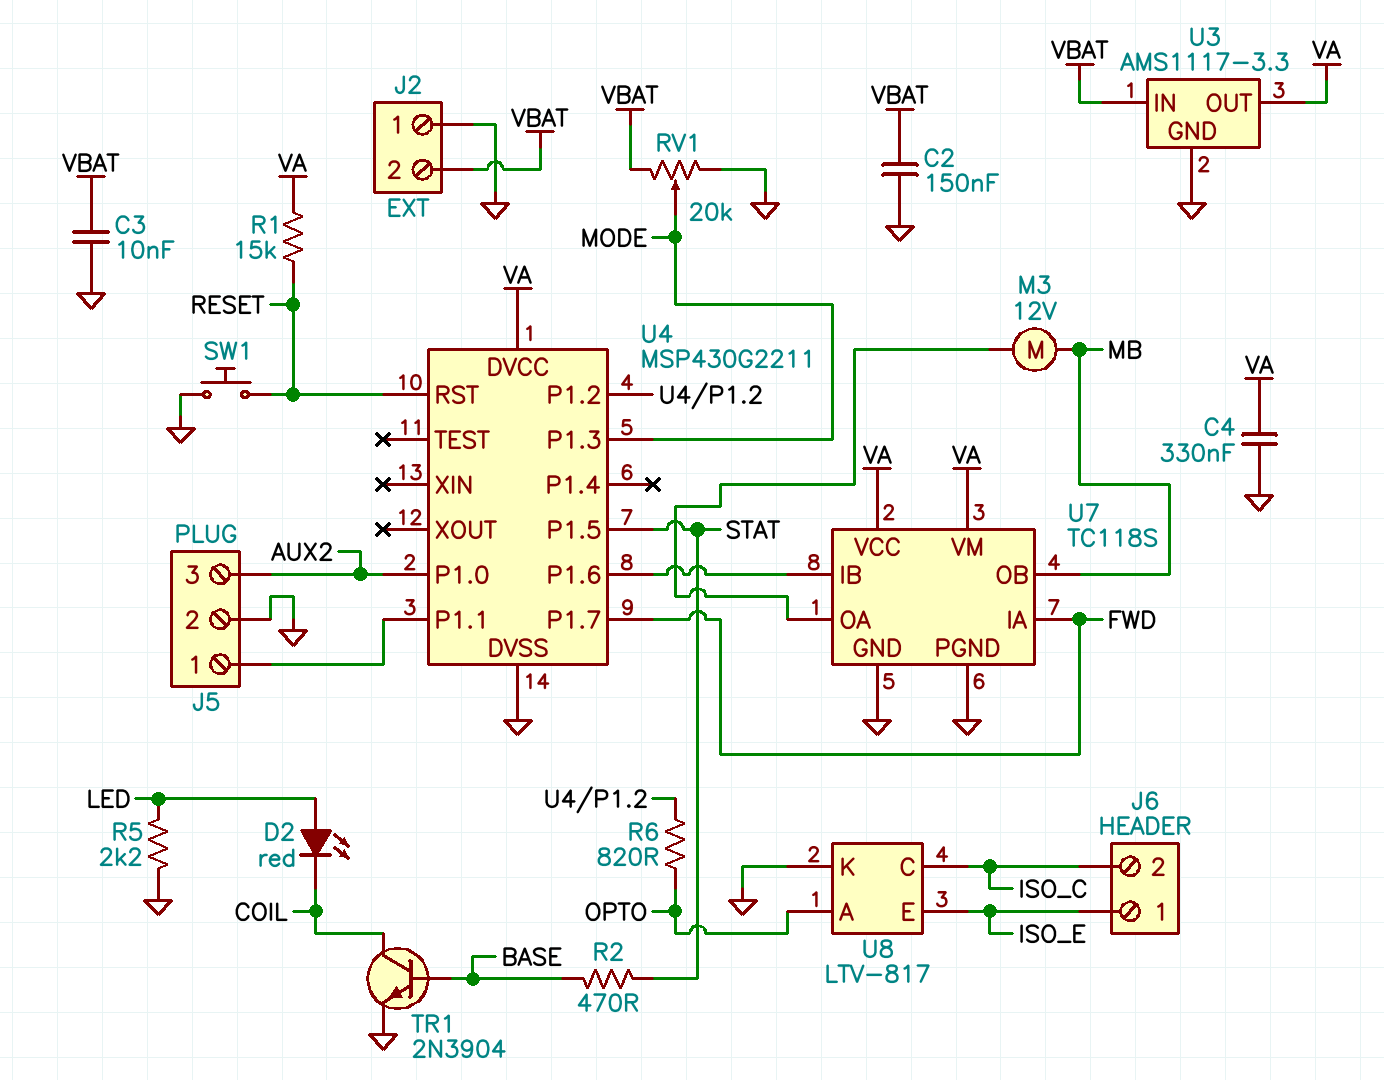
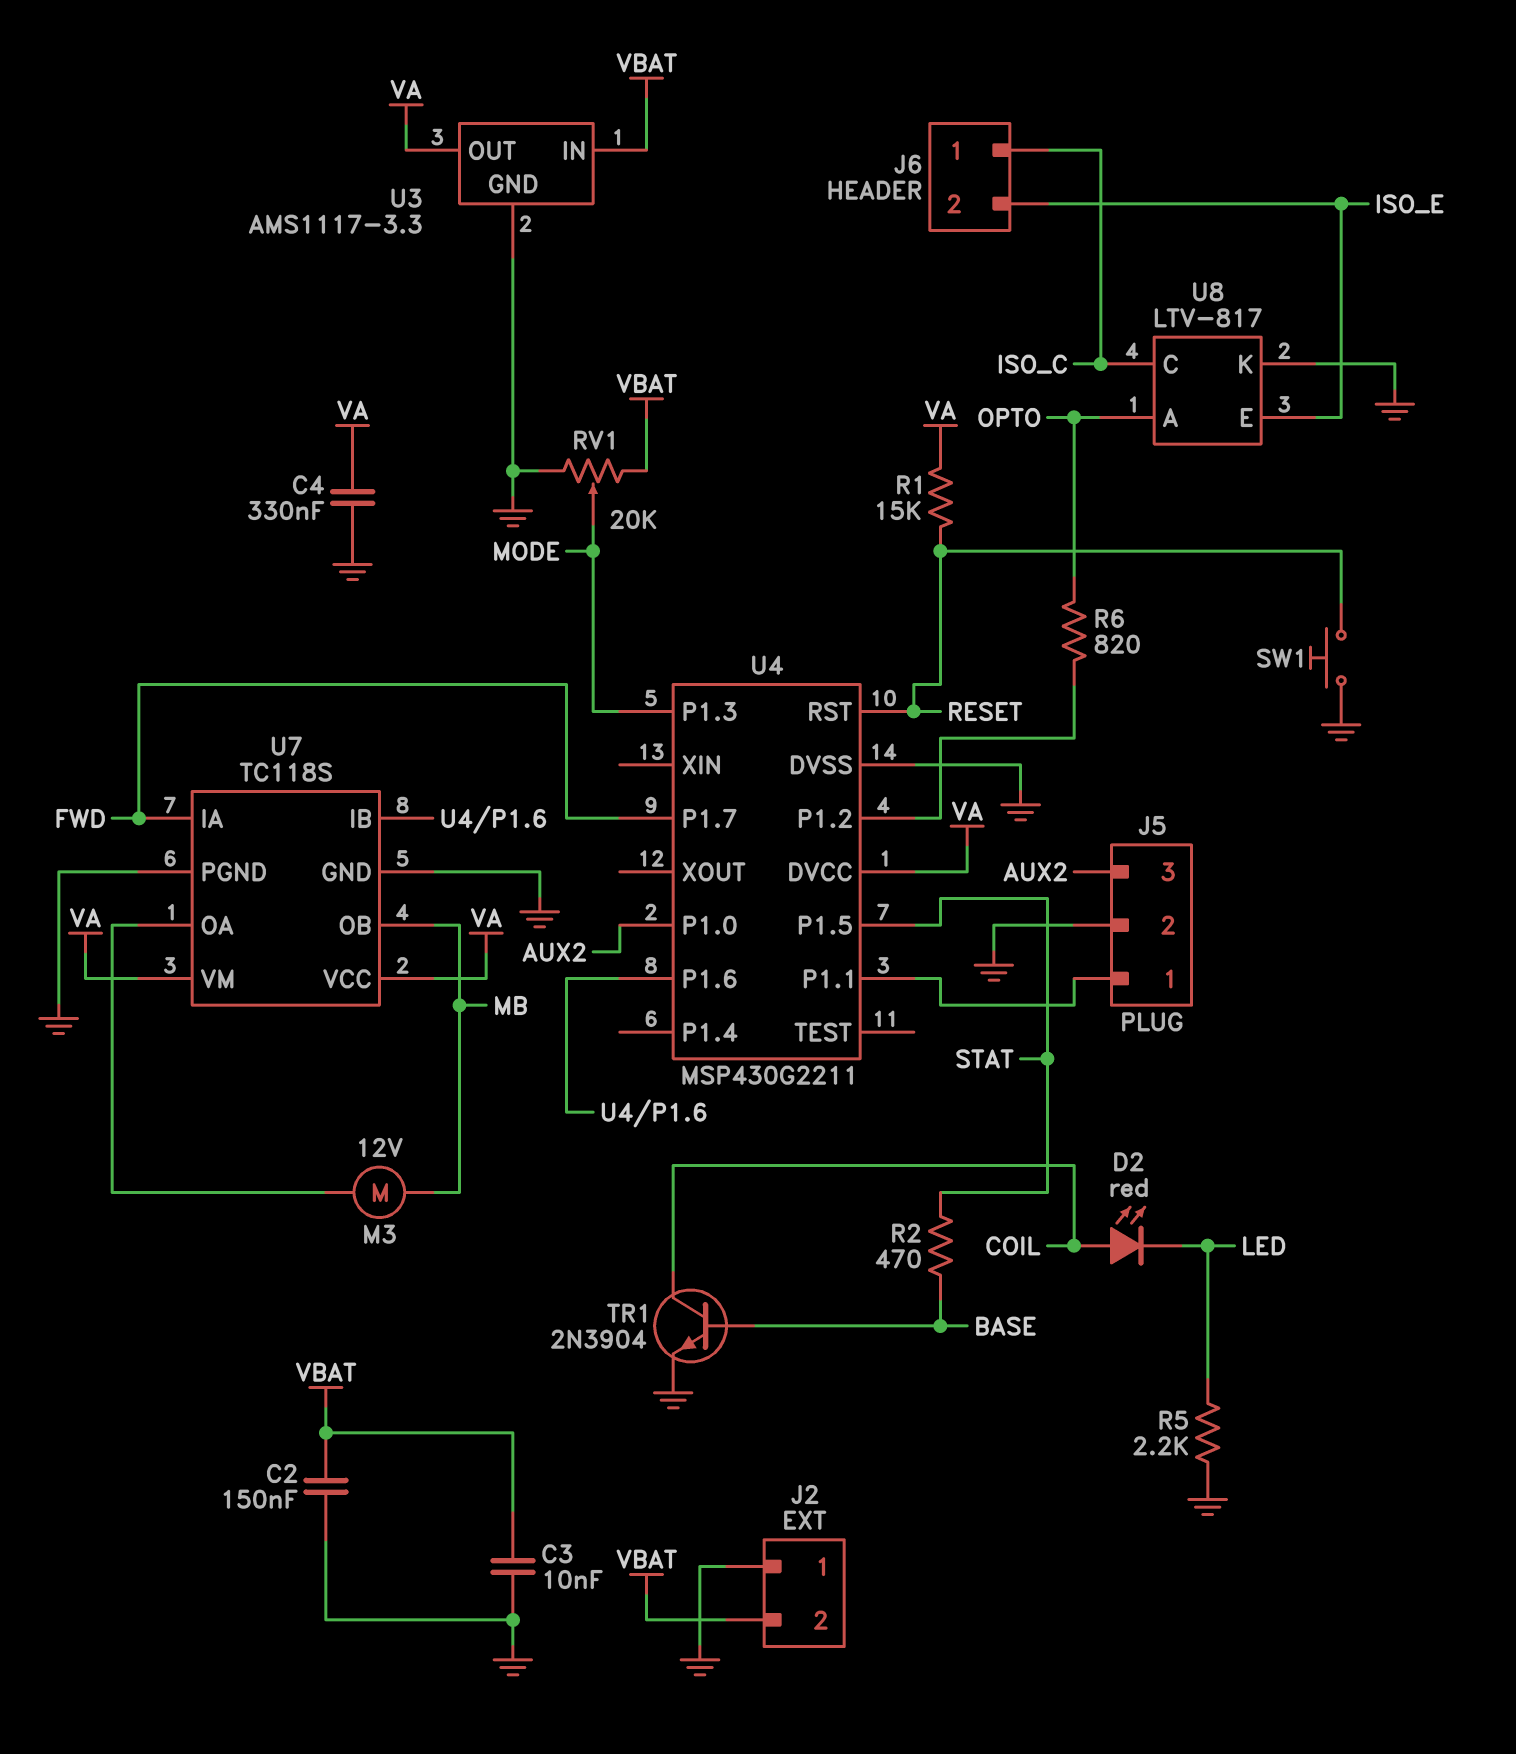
D2: LED red (A LED, K COIL) -> LED red (A COIL, K LED)
J6 pin 1: ISO_E -> ISO_C
J6 pin 2: ISO_C -> ISO_E

